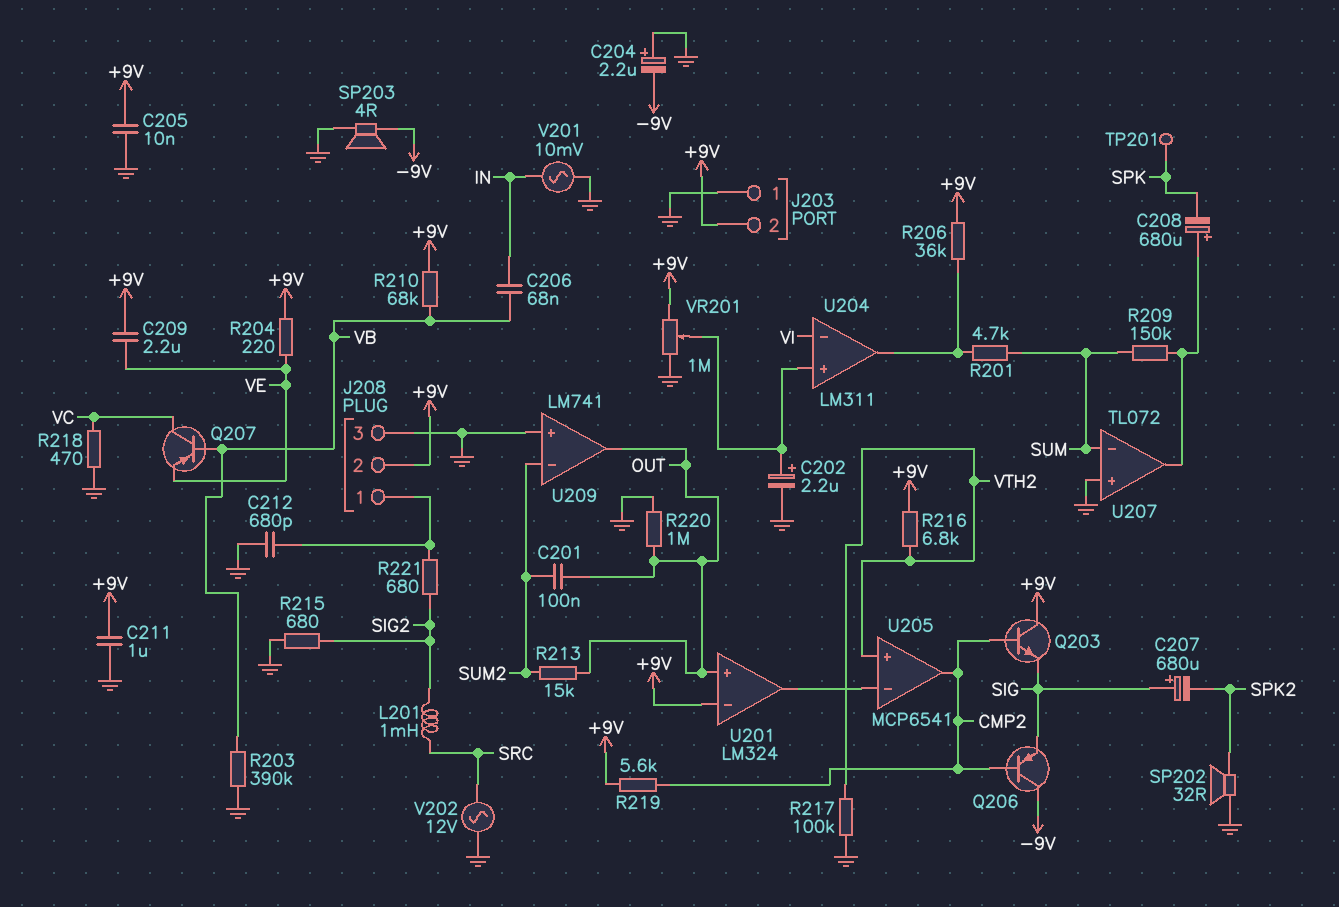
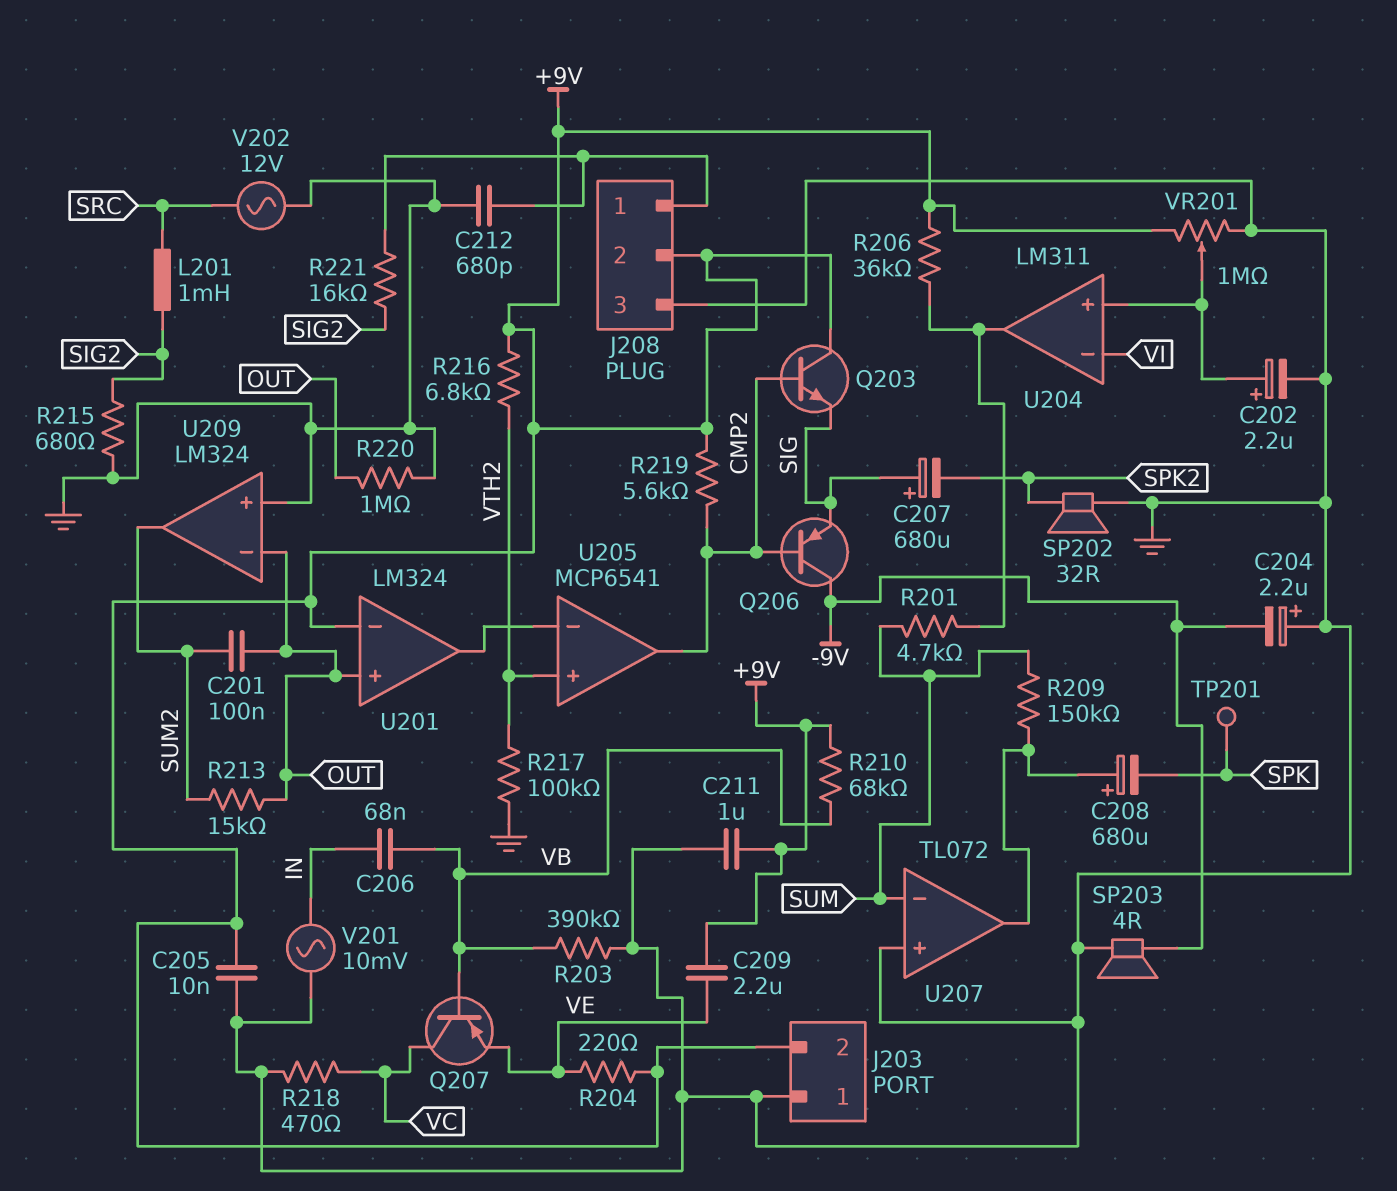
R221: 680 (J208/1, SIG2) -> 16k (J208/1, SIG2)
U209: LM741 -> LM324
U209 pin in-: SUM2 -> OUT
U209 pin out: OUT -> SUM2

